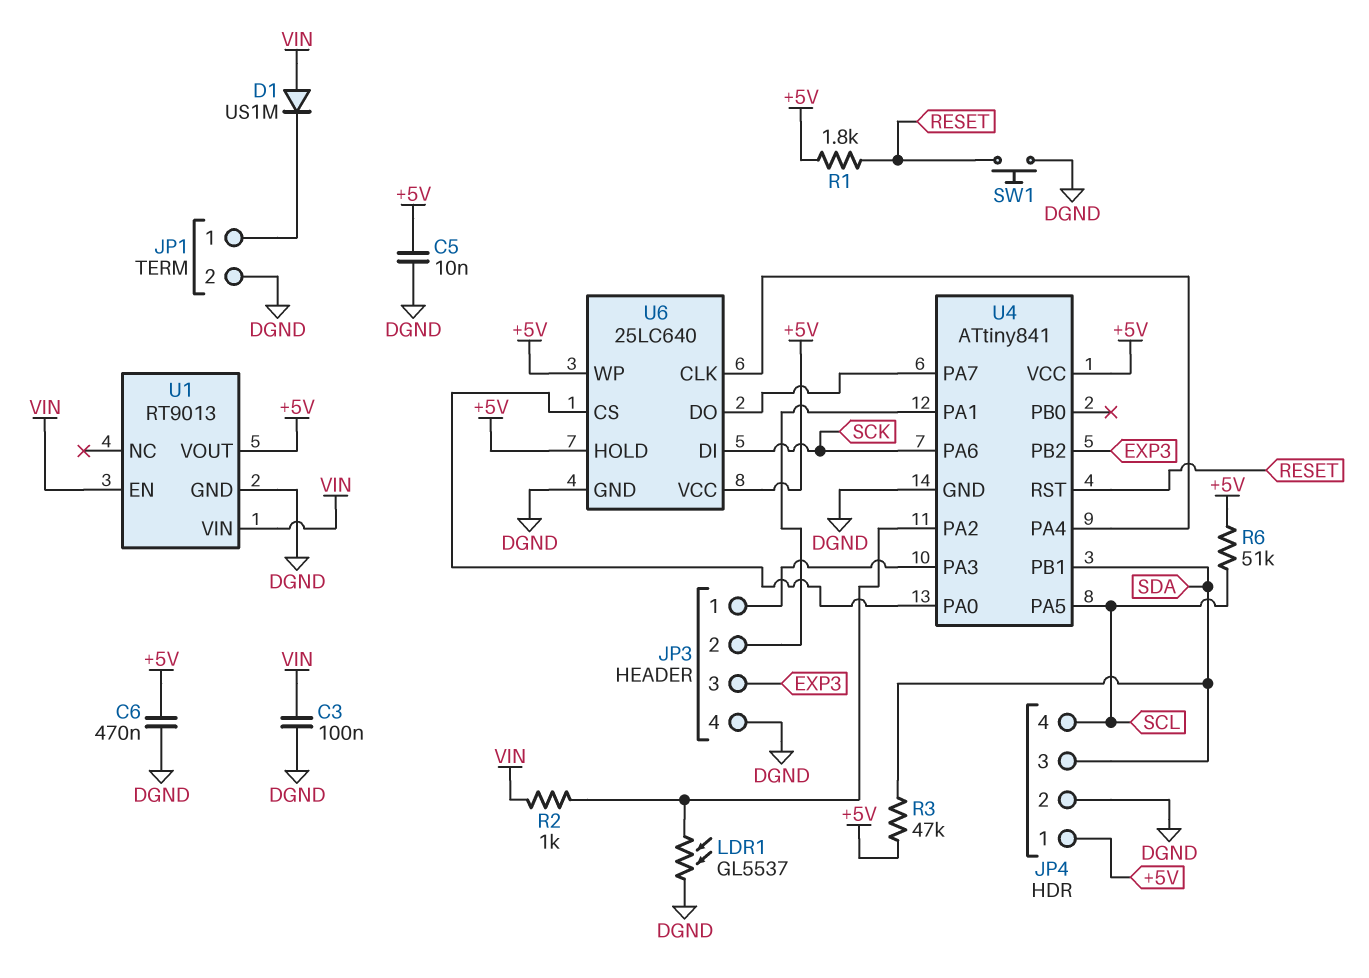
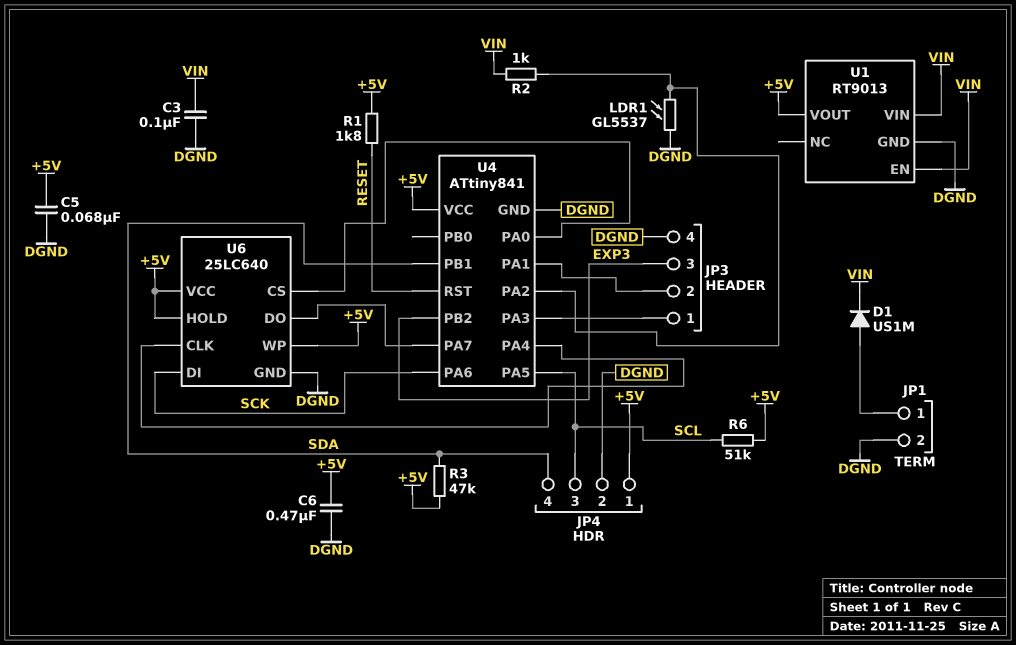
C5: 10nF (+5V, DGND) -> 68nF (+5V, DGND)
D1: diode US1M (A VIN, K JP1/1) -> diode US1M (A JP1/1, K VIN)
JP4 pin 3: SDA -> SCL
JP4 pin 4: SCL -> SDA
SW1: button (DGND, RESET) -> none

